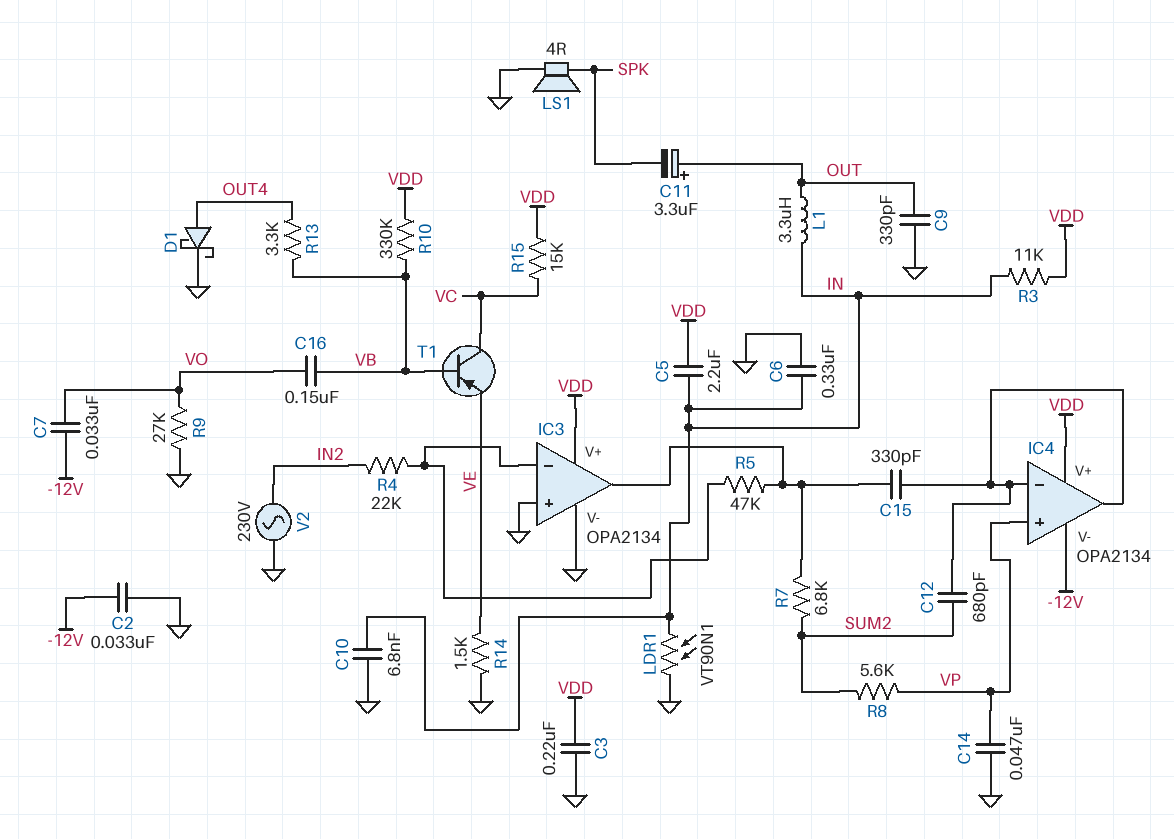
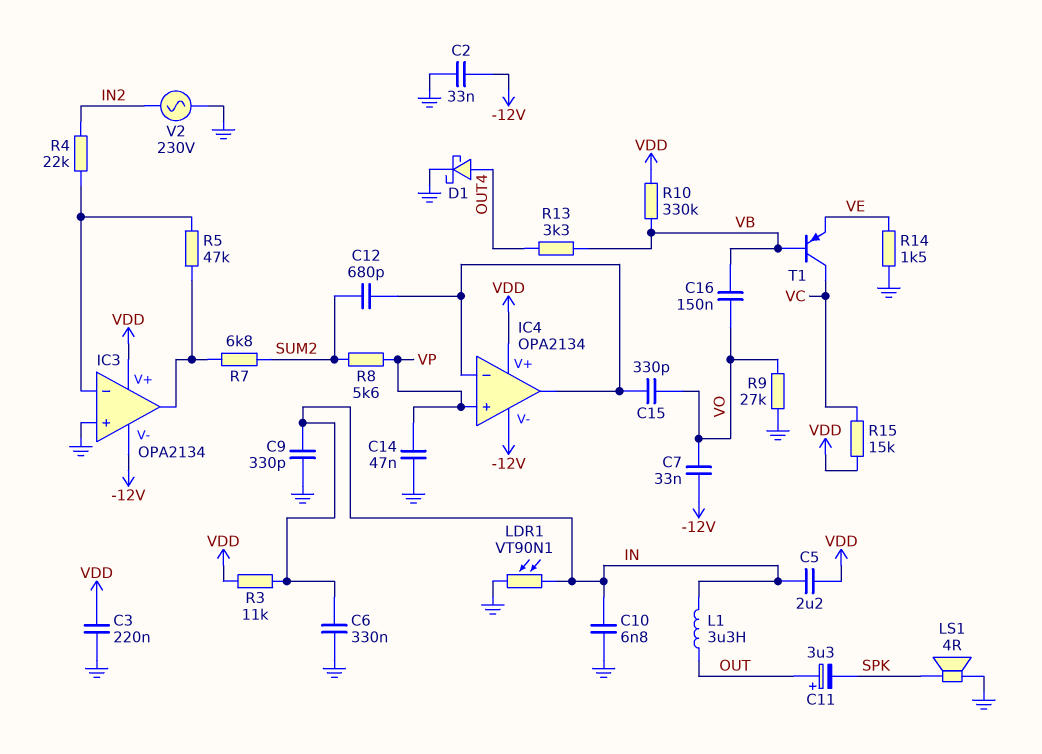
C9: 330pF (GND, OUT) -> 330pF (GND, IN)
C15: 330pF (IC3/out, IC4/in-) -> 330pF (IC4/in-, VO)
IC3 pin V-: GND -> -12V

